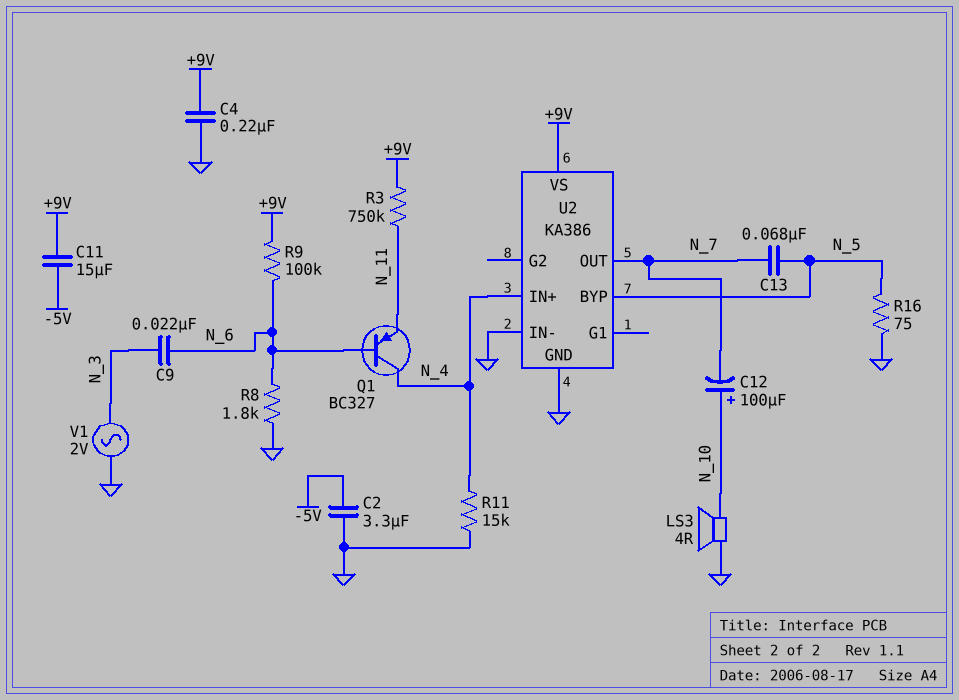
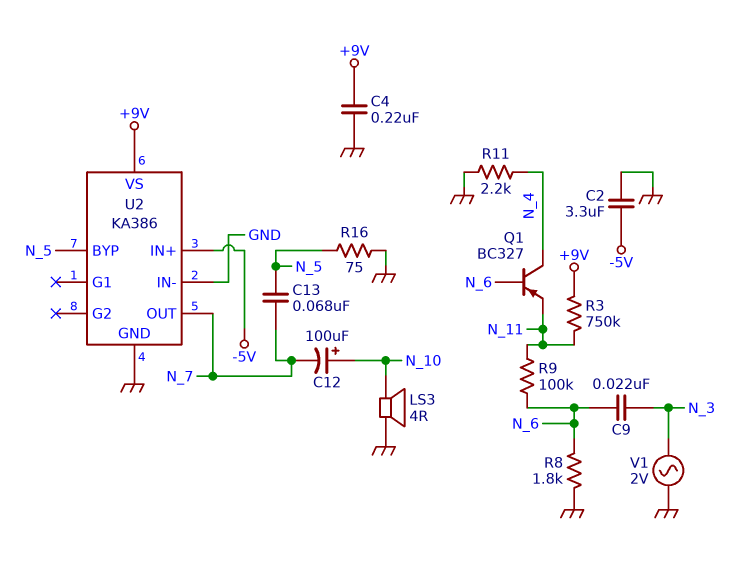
C11: 15uF (+9V, -5V) -> none
R9: 100k (+9V, N_6) -> 100k (N_6, N_11)
R11: 15k (GND, N_4) -> 2.2k (GND, N_4)
U2 pin IN+: N_4 -> -5V

